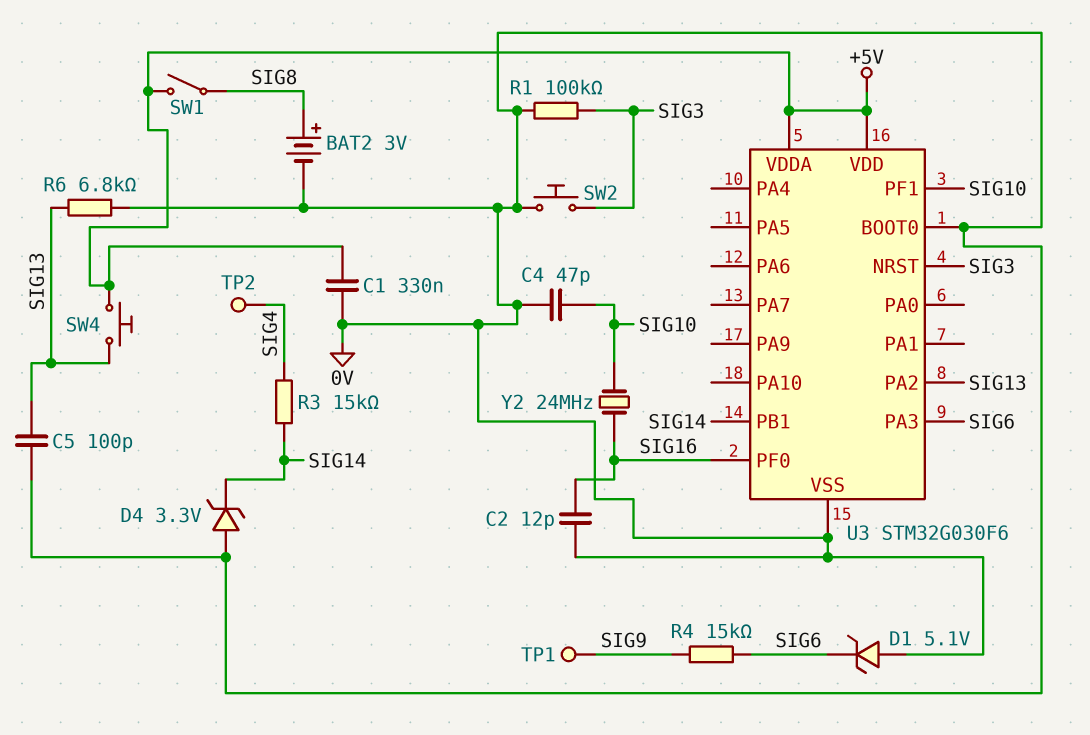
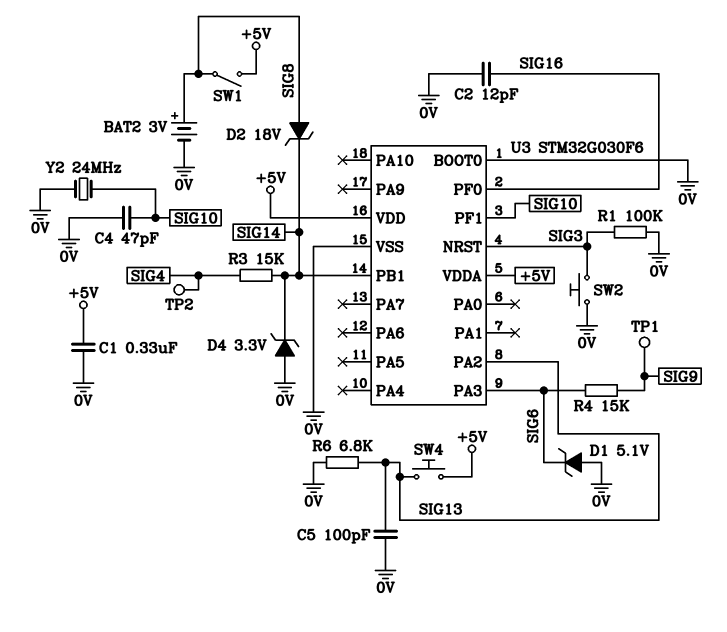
D2: none -> zener 18V (A SIG8, K SIG14)
Y2: 24MHz (SIG10, SIG16) -> 24MHz (0V, SIG10)

